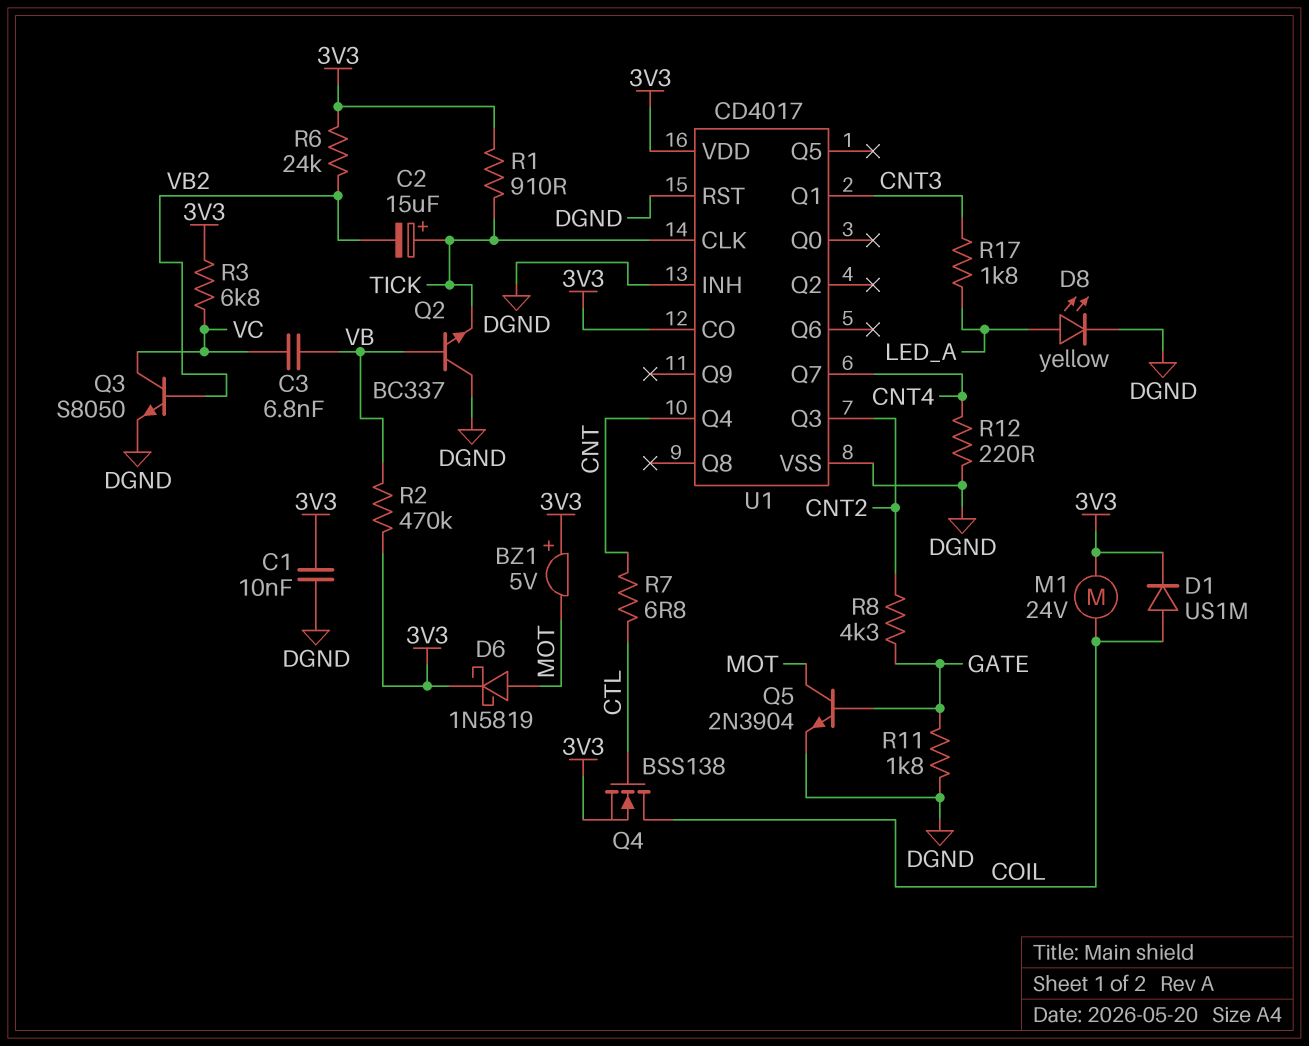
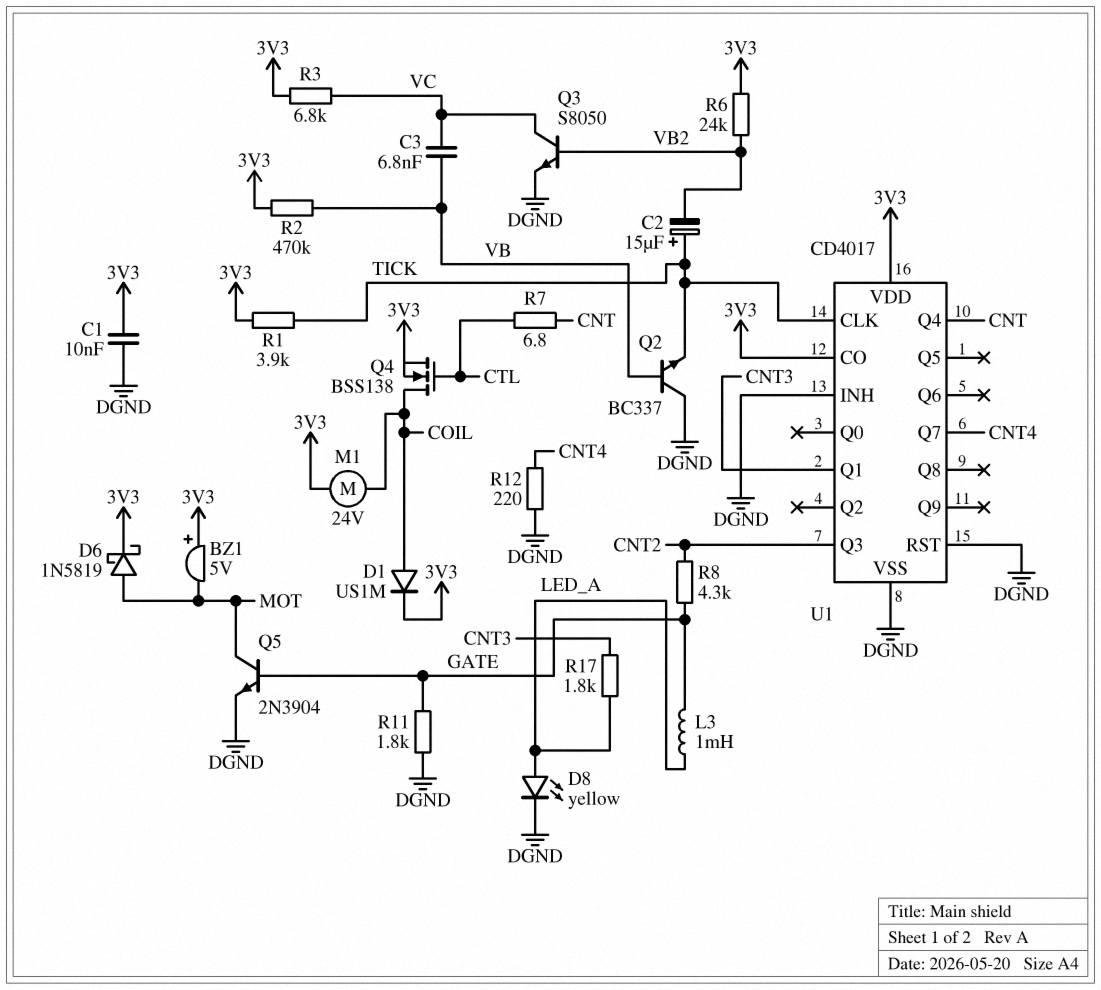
L3: none -> 1mH (GATE, LED_A)
R1: 910 (3V3, TICK) -> 3.9k (3V3, TICK)

